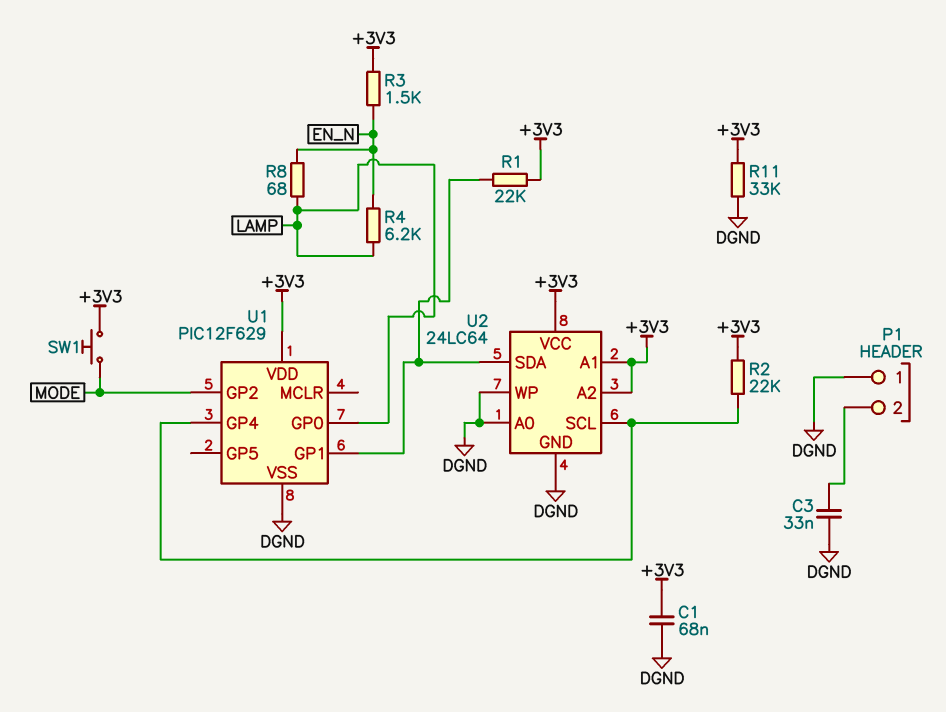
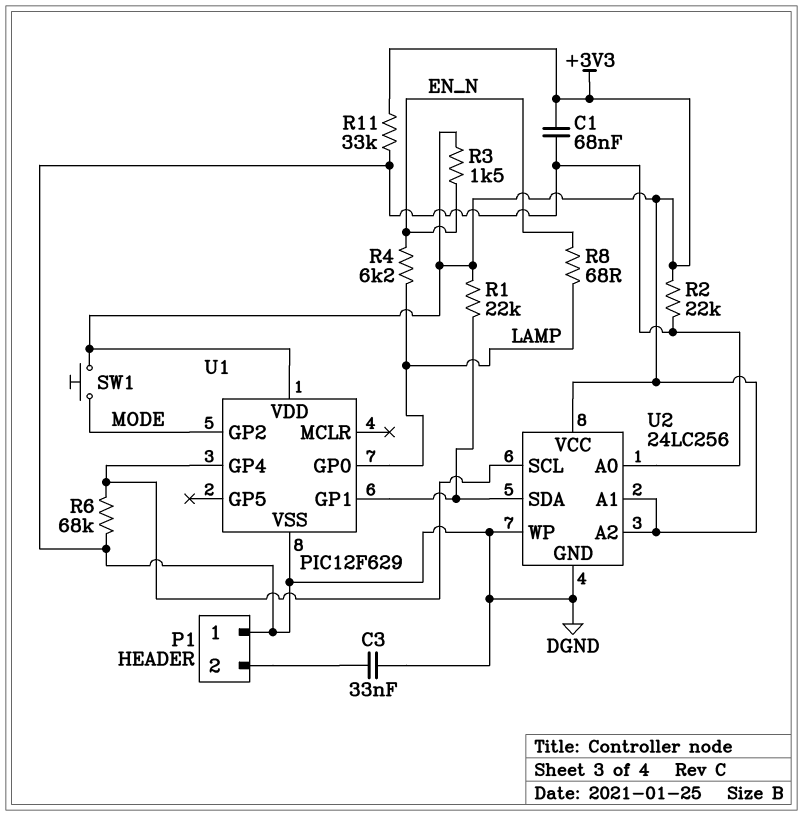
R2: 22k (+3V3, U1/GP4) -> 22k (+3V3, DGND)
R6: none -> 68k (DGND, U1/GP4)
U2: 24LC64 -> 24LC256

